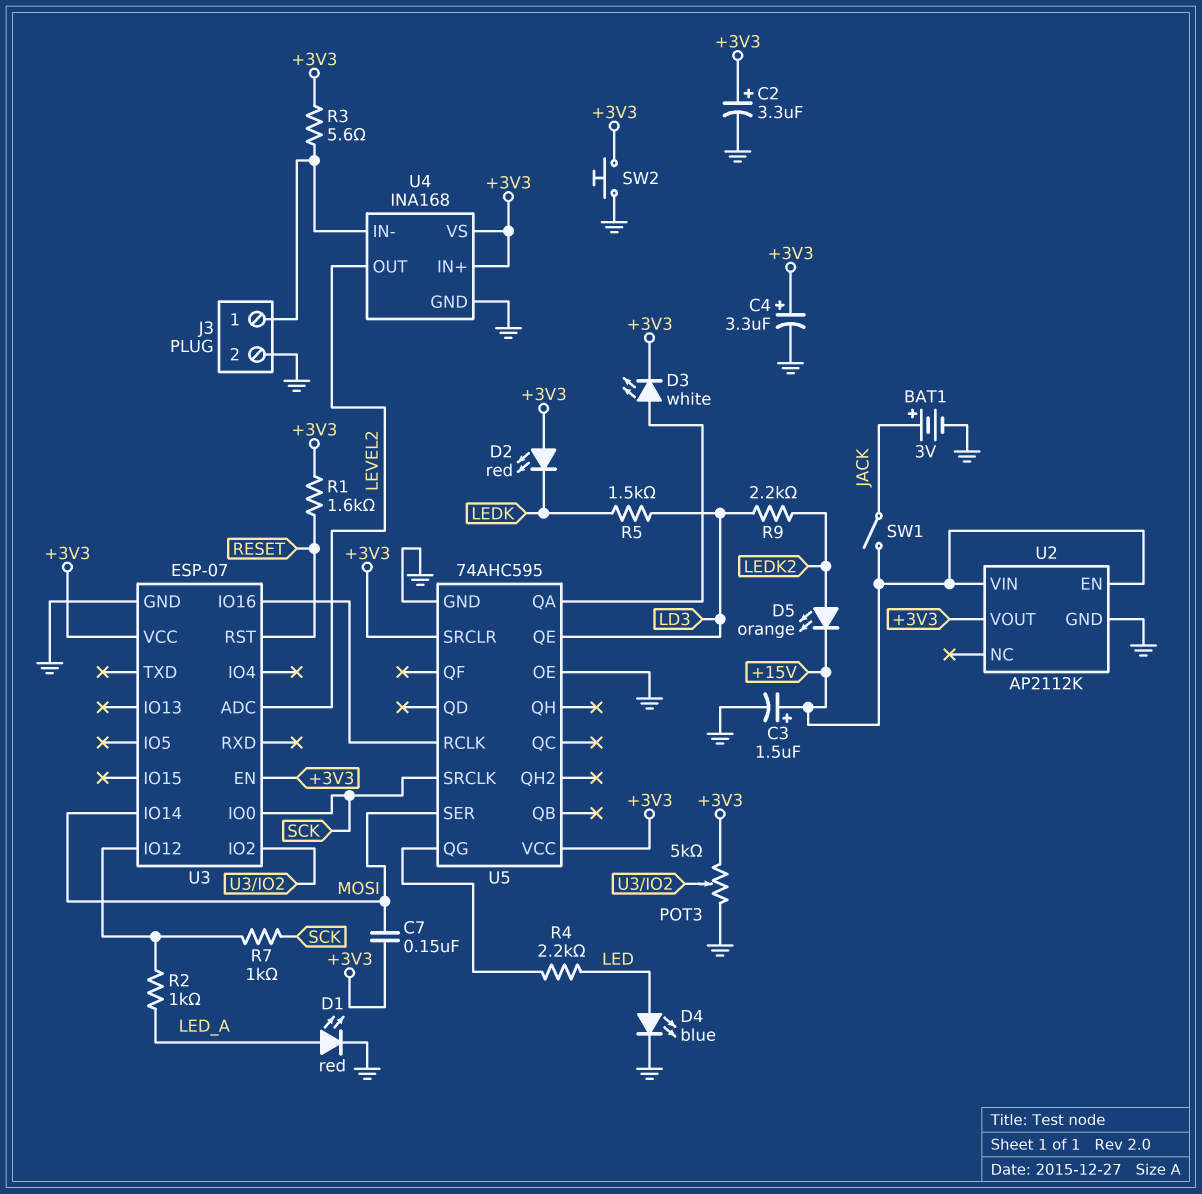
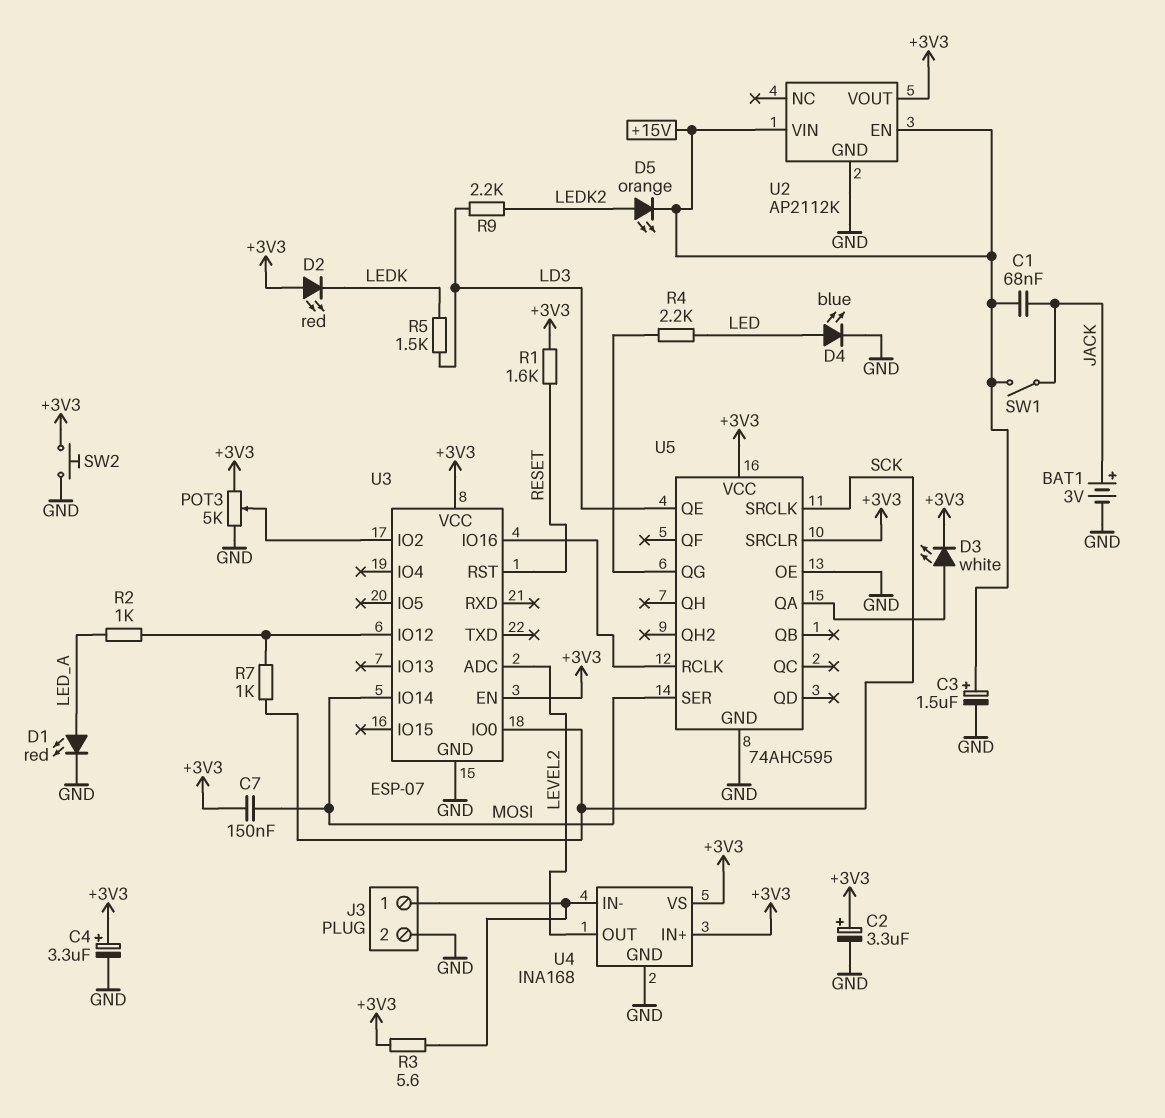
C1: none -> 68nF (+15V, JACK)

